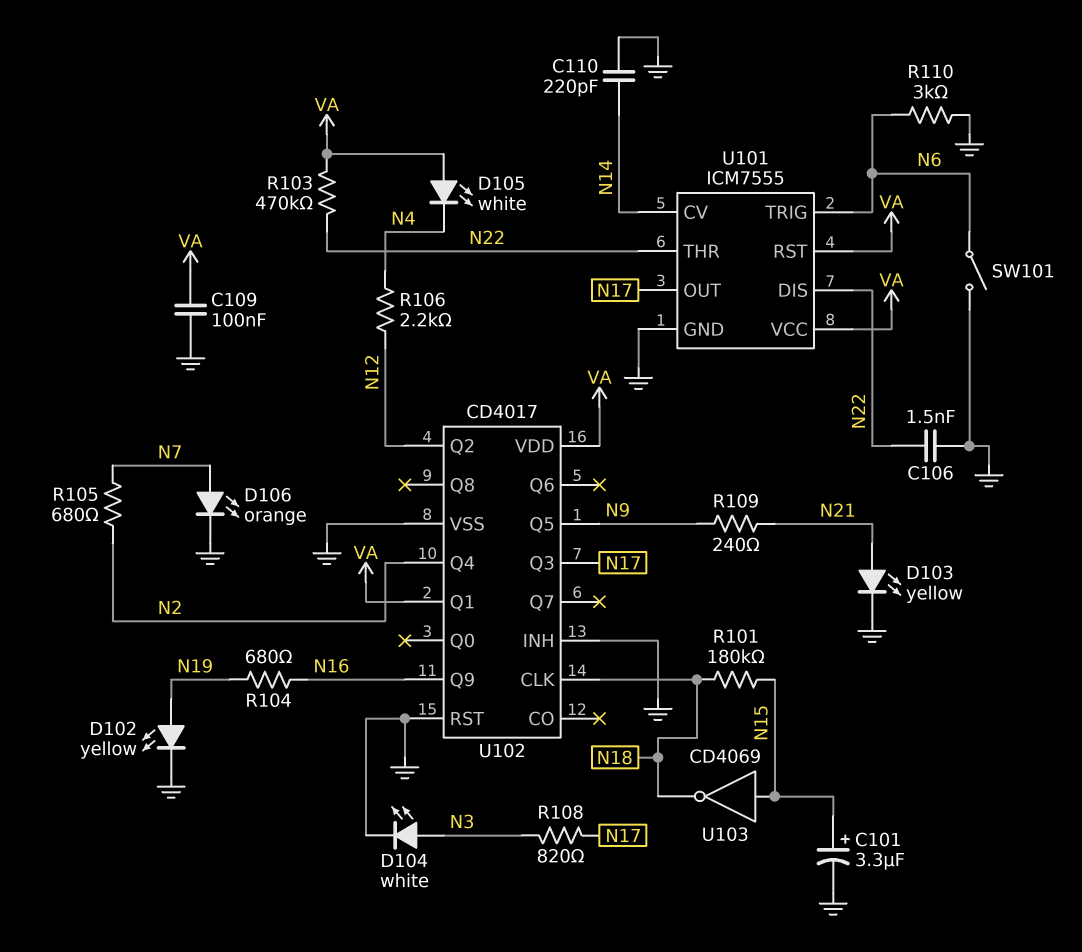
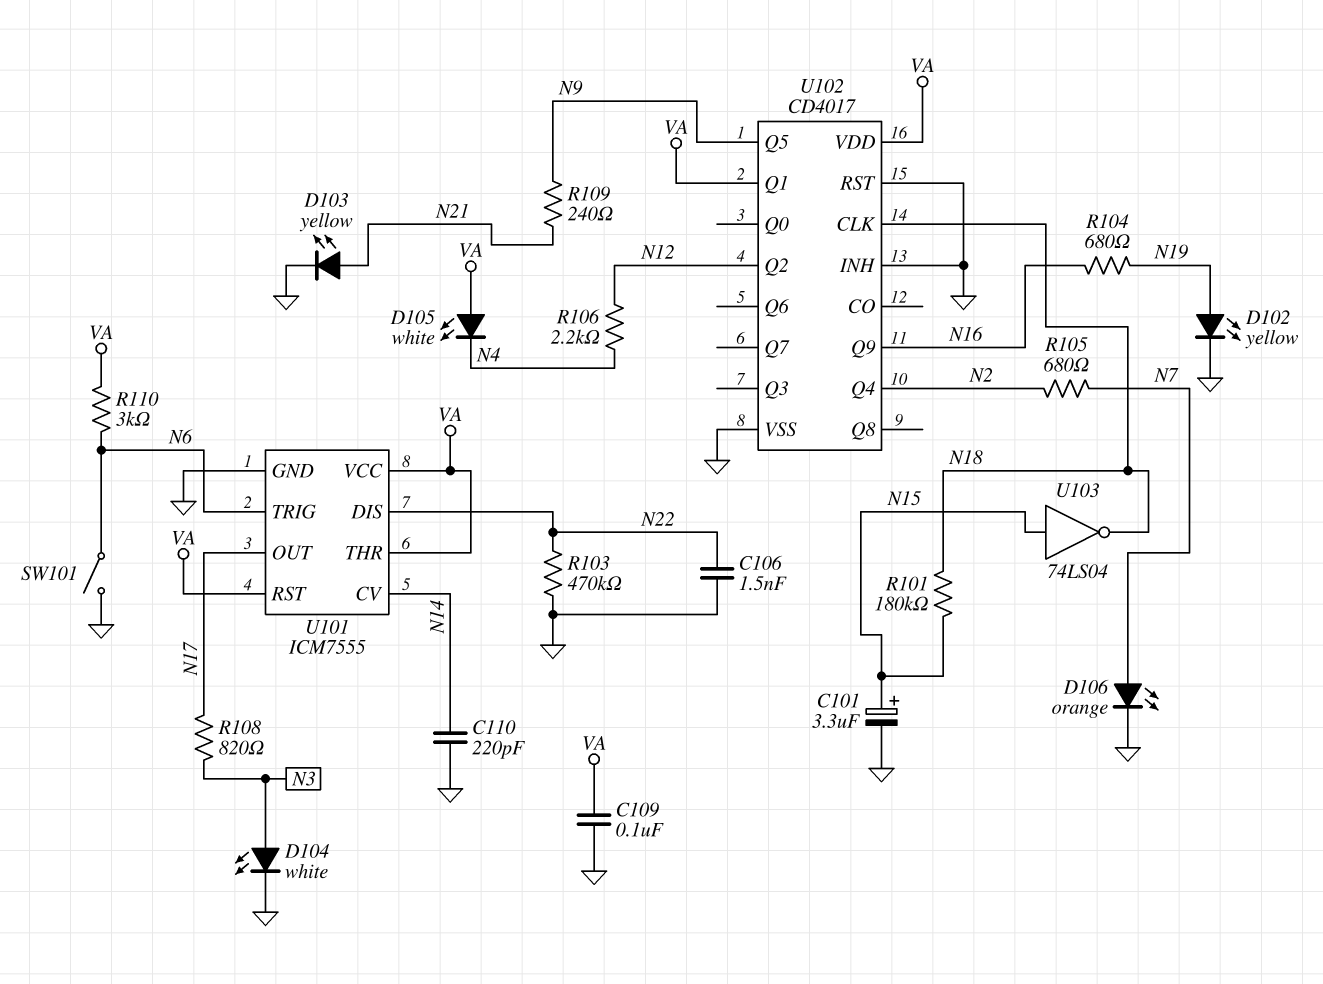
R103: 470k (N22, VA) -> 470k (GND, N22)
R110: 3k (GND, N6) -> 3k (N6, VA)
U101 pin THR: N22 -> VA
U102 pin Q3: N17 -> none
U103: NOT CD4069 (in N15, out N18) -> NOT 74LS04 (in N15, out N18)

